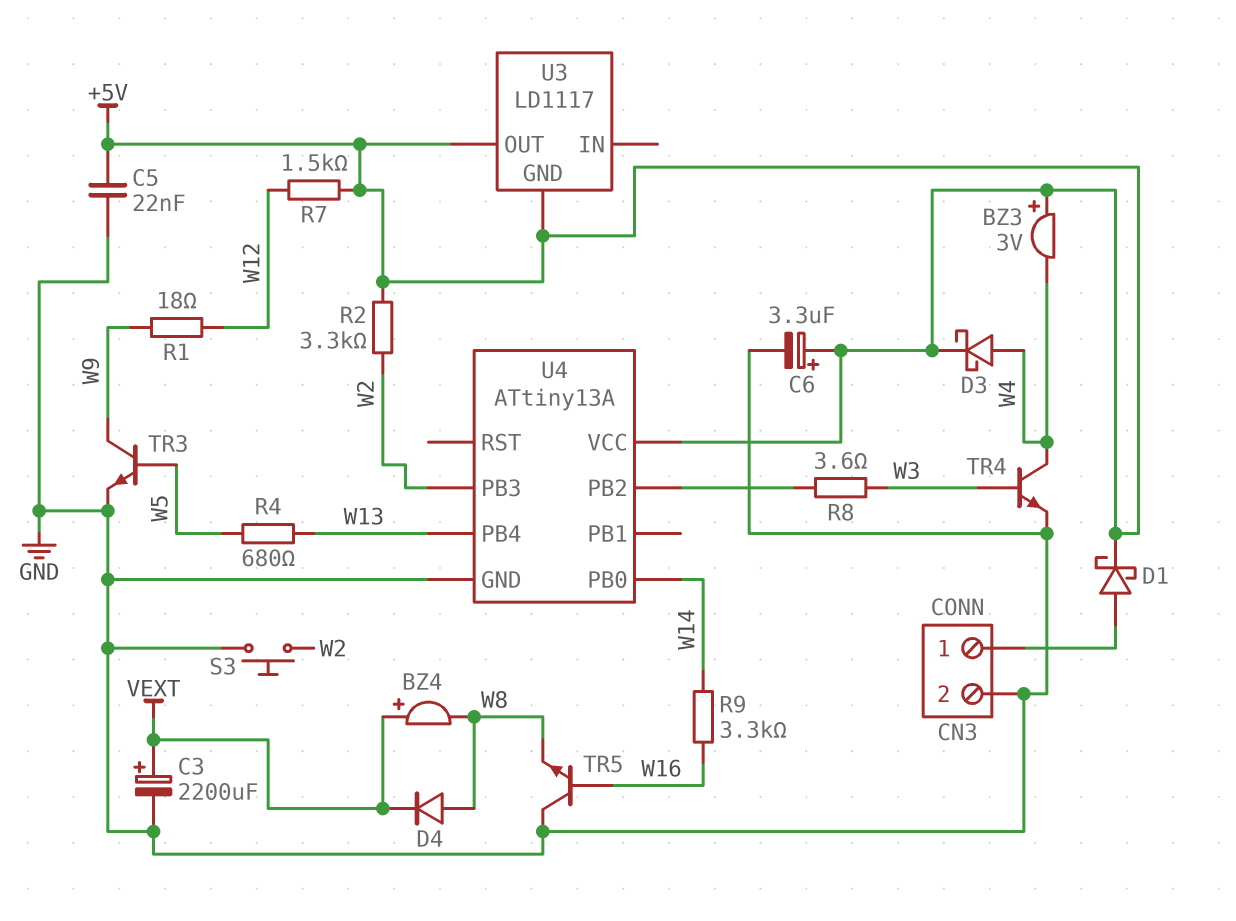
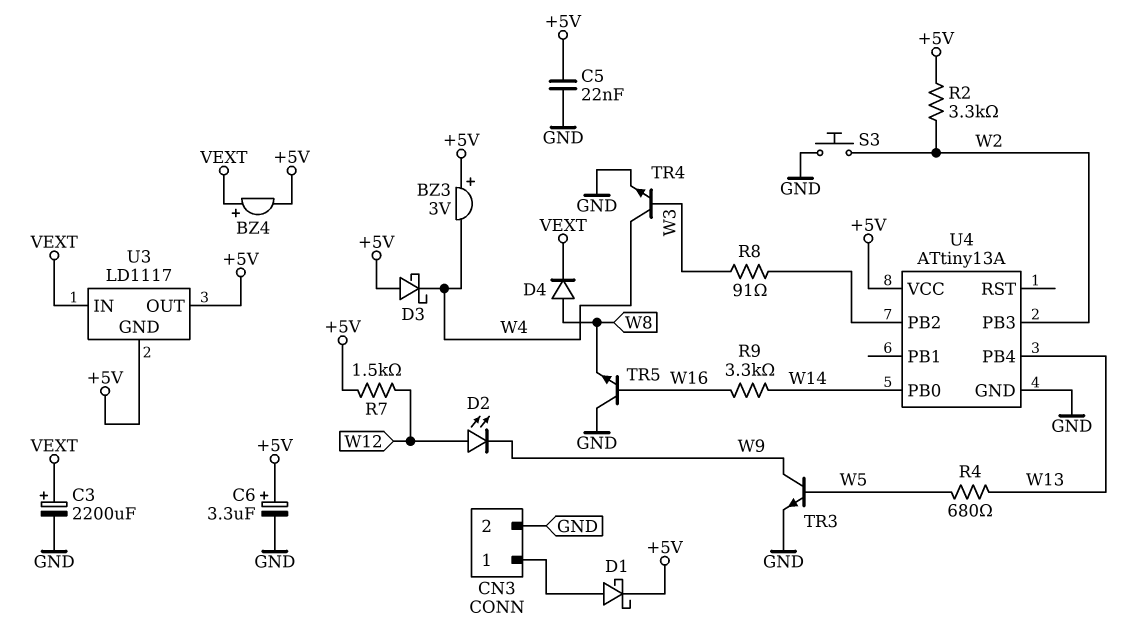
BZ4: buzzer (plus VEXT, minus W8) -> buzzer (plus VEXT, minus +5V)
D2: none -> LED (A W12, K W9)
D3: schottky (A W4, K +5V) -> schottky (A +5V, K W4)
R1: 18 (W9, W12) -> none
R8: 3.6 (U4/PB2, W3) -> 91 (U4/PB2, W3)
U3 pin IN: none -> VEXT

